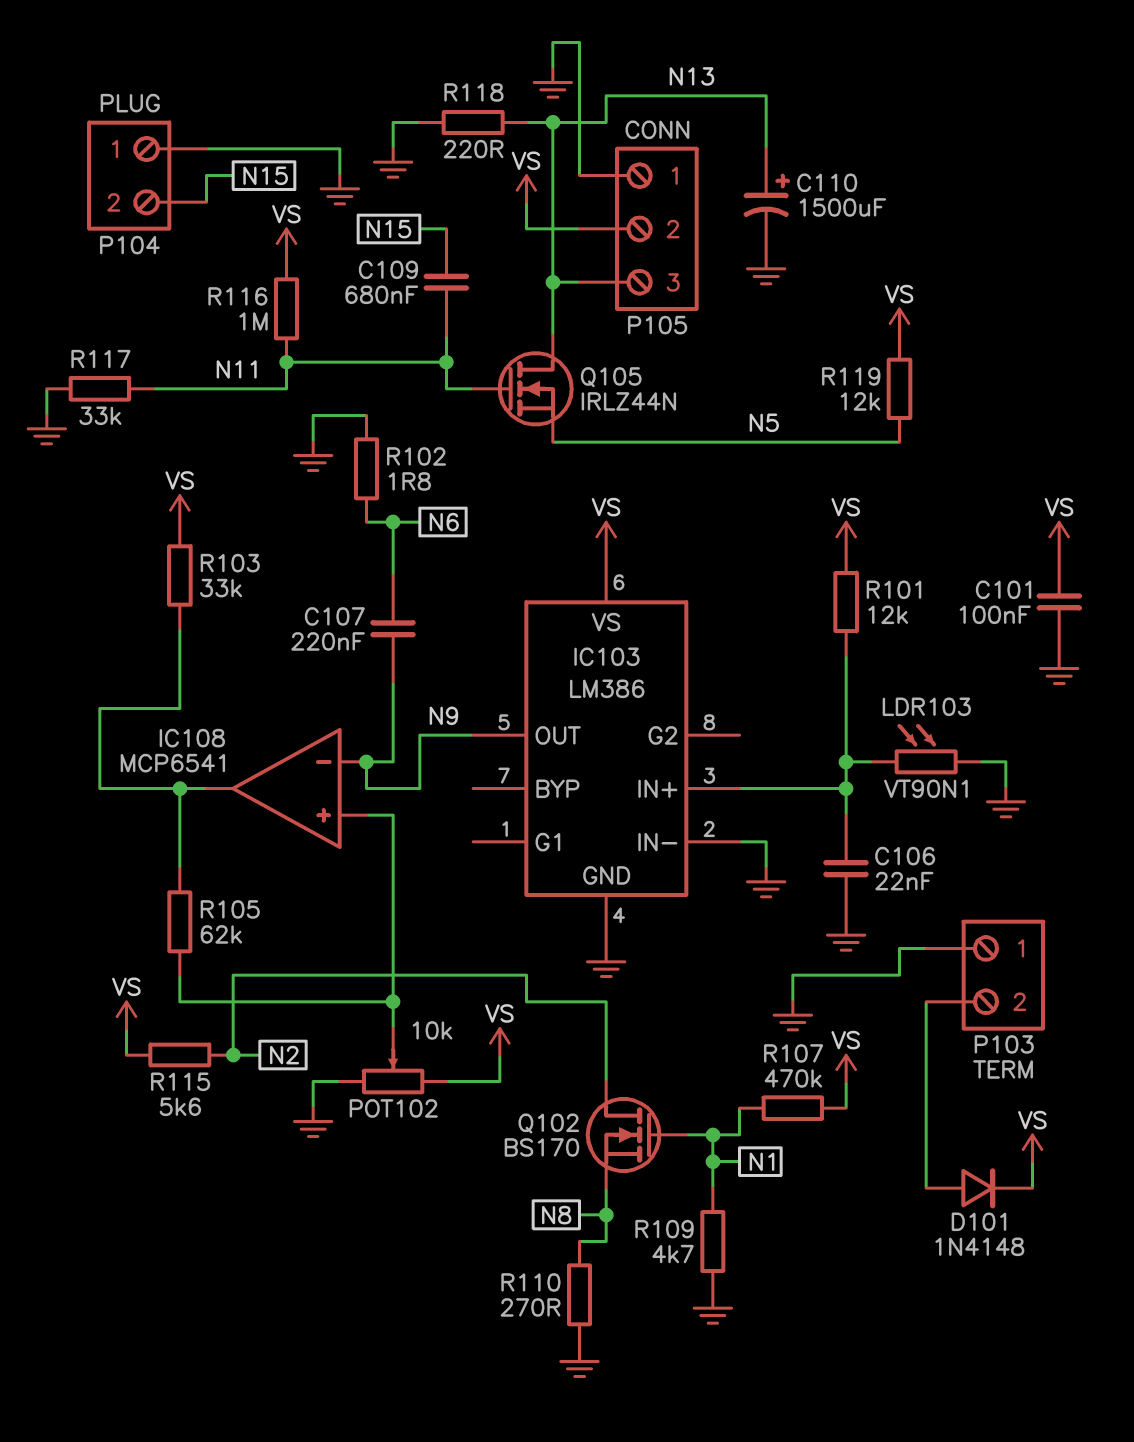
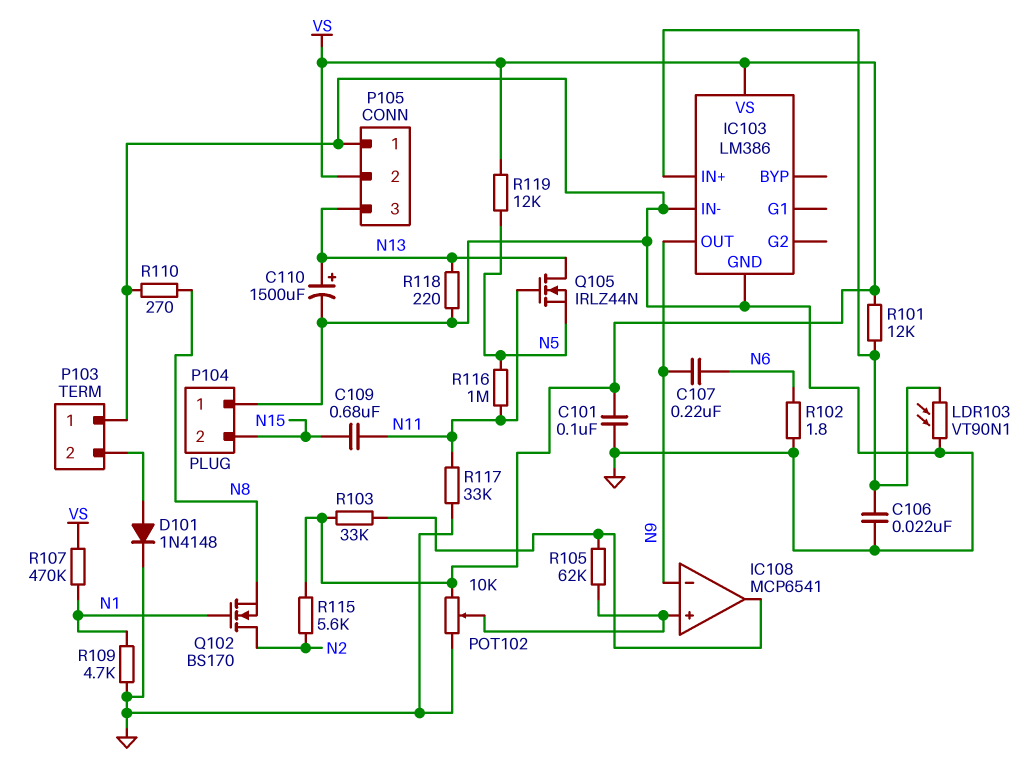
D101: diode 1N4148 (A P103/2, K VS) -> diode 1N4148 (A P103/2, K GND)
R116: 1M (N11, VS) -> 1M (N5, N11)

